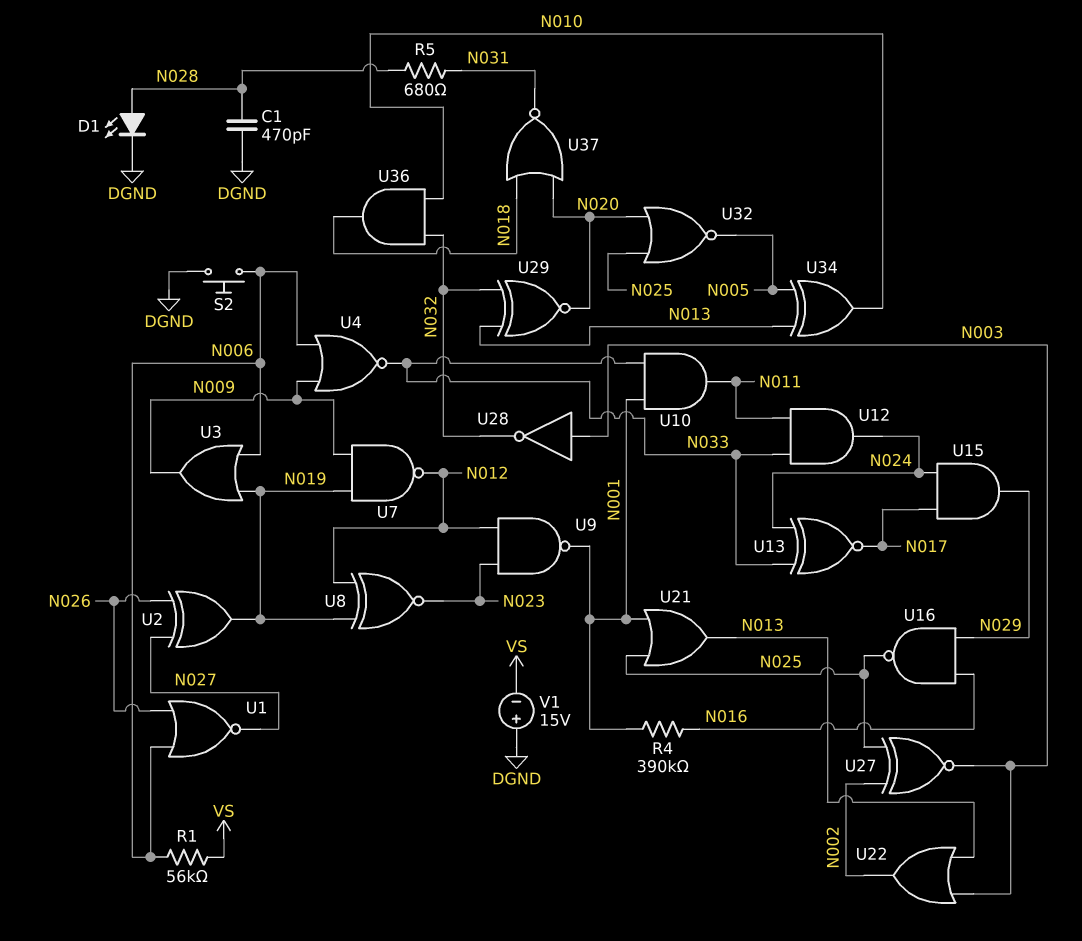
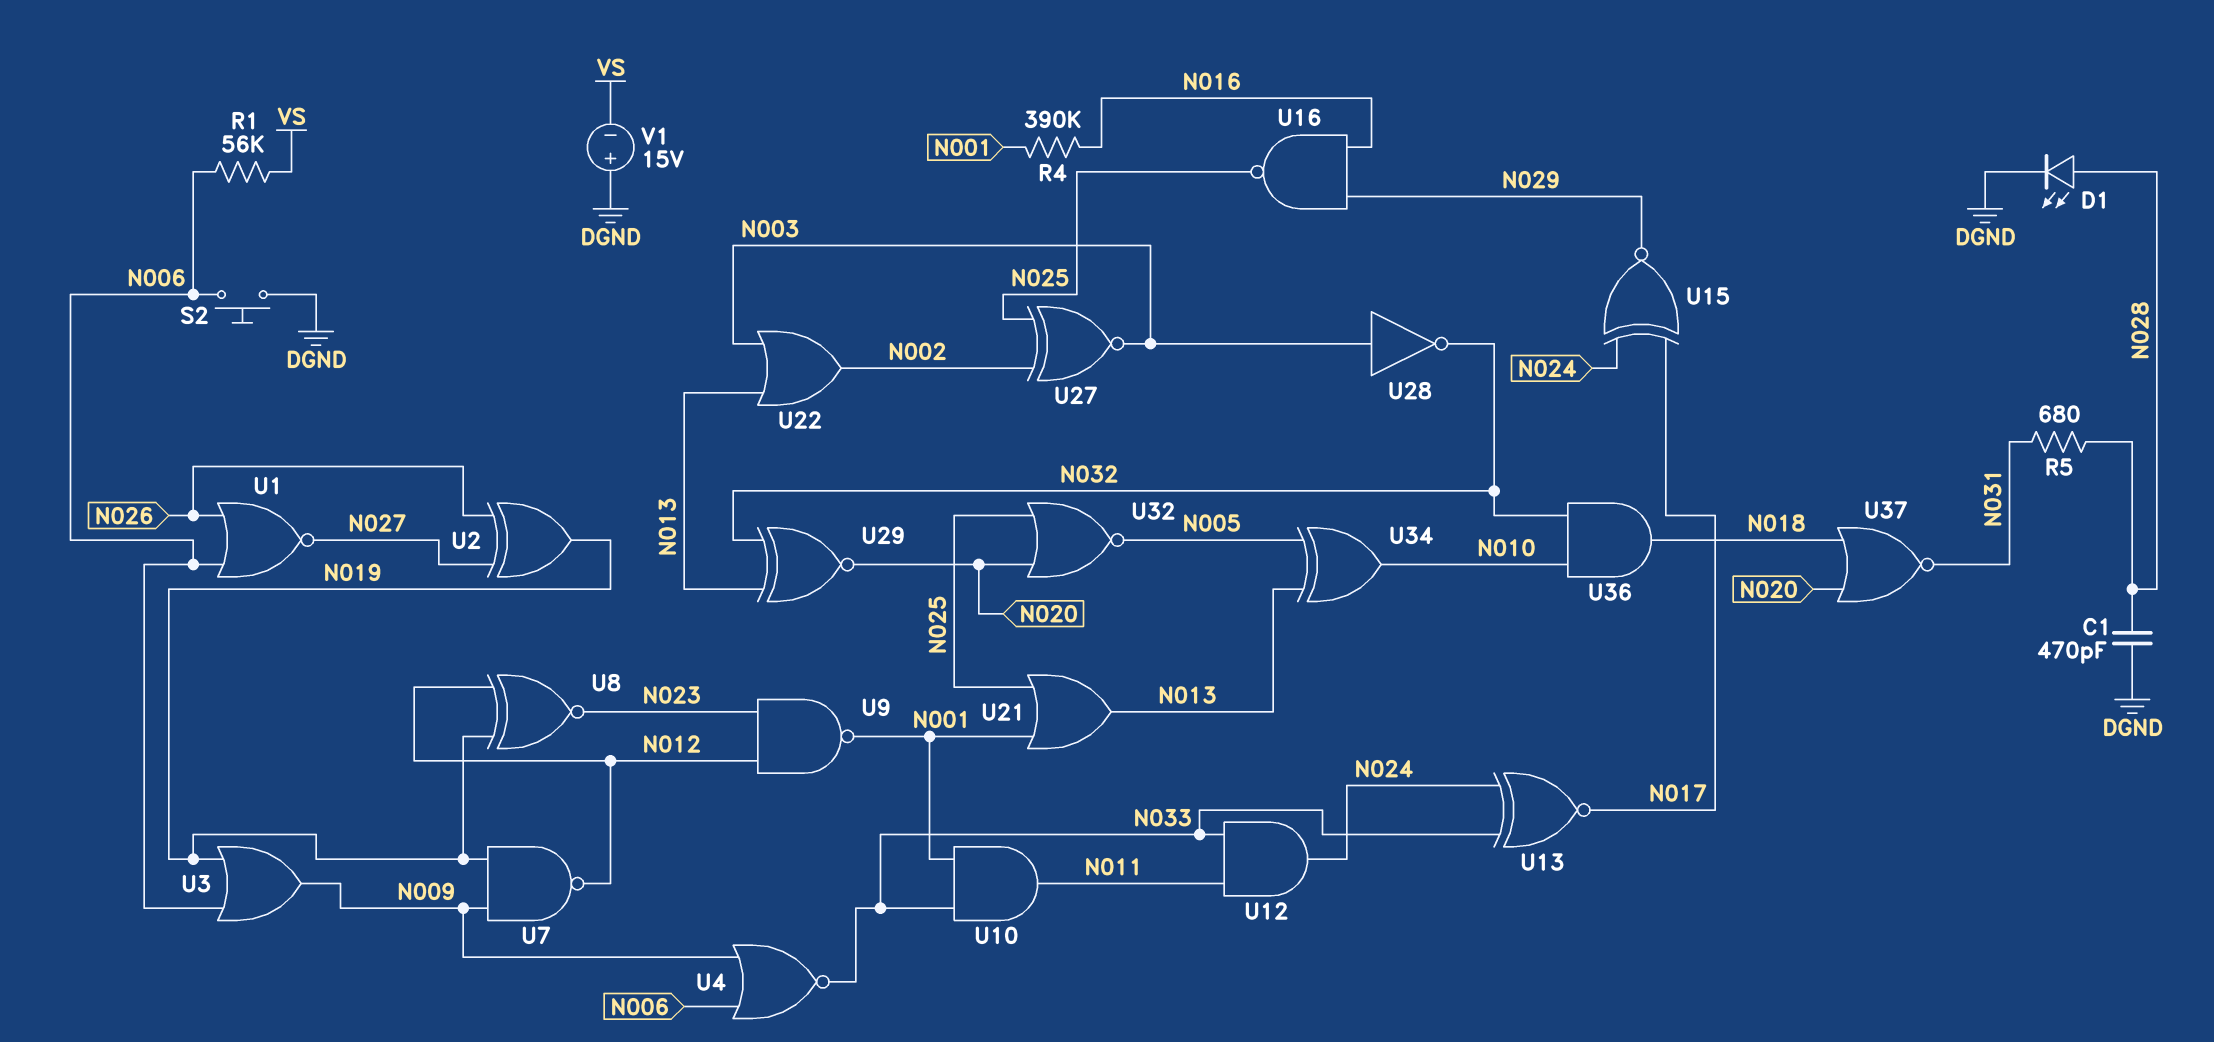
U15: AND (in N017, in N024, out N029) -> XNOR (in N017, in N024, out N029)

